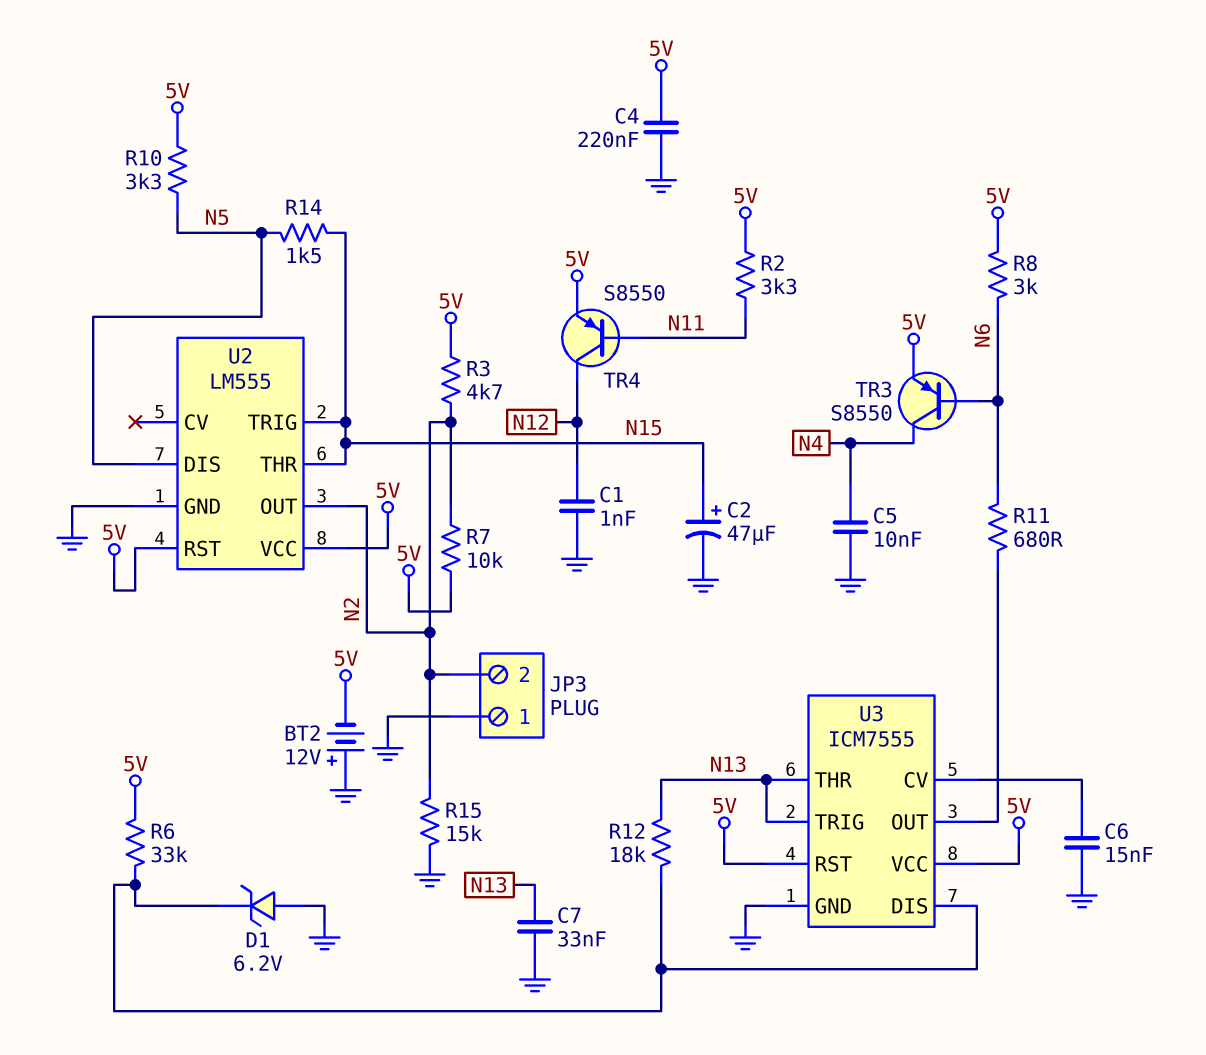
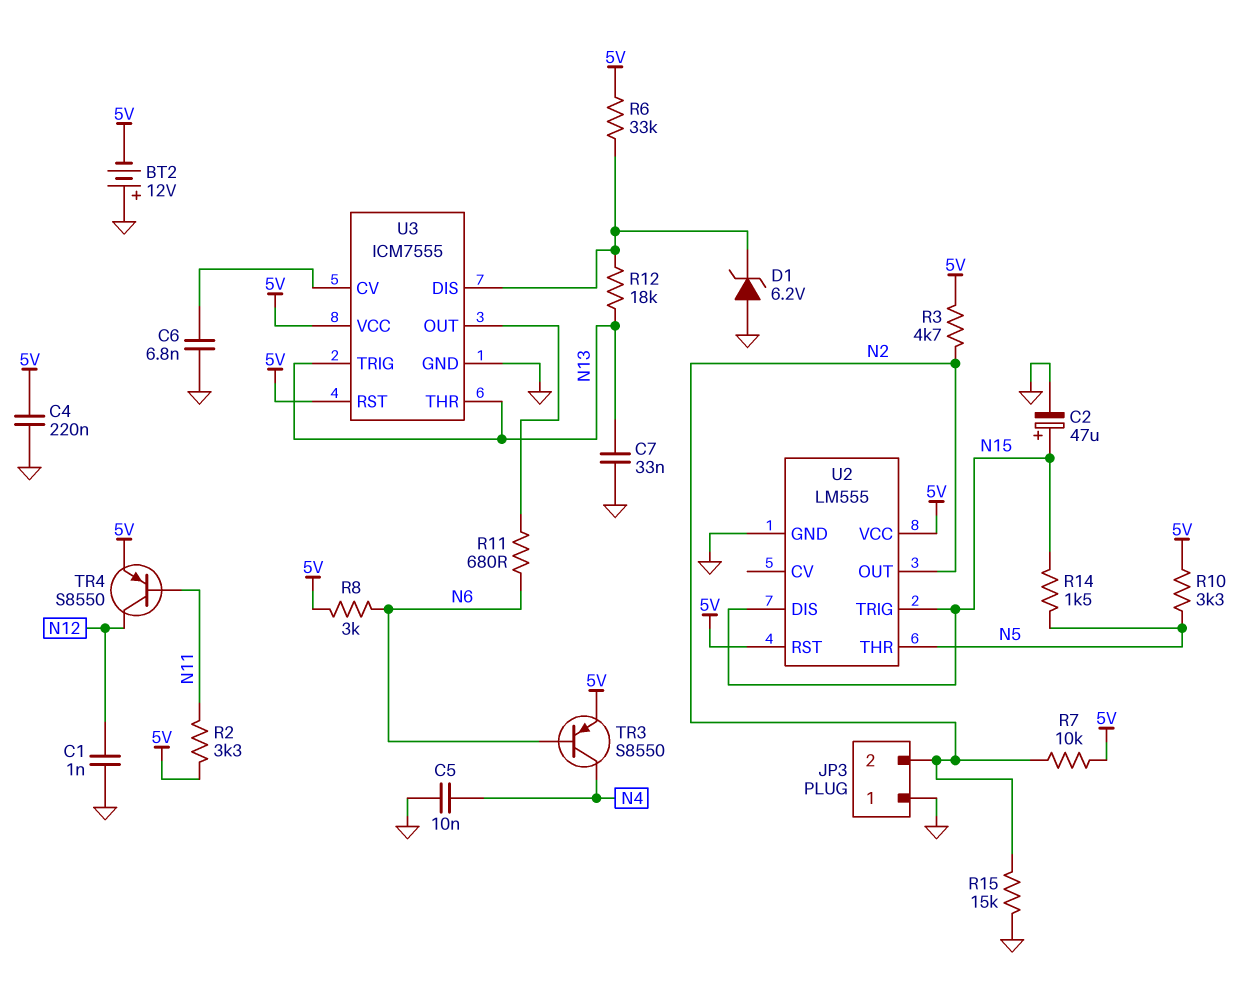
C6: 15nF (GND, U3/CV) -> 6.8nF (GND, U3/CV)
U2 pin DIS: N5 -> N15
U2 pin THR: N15 -> N5

